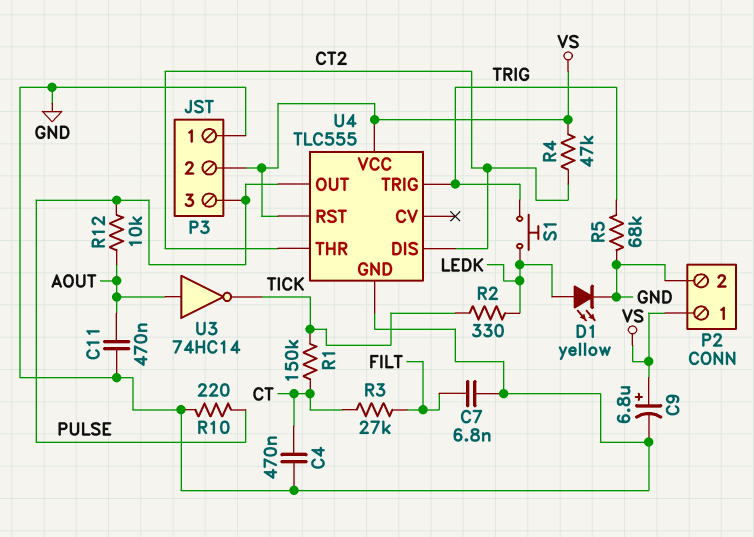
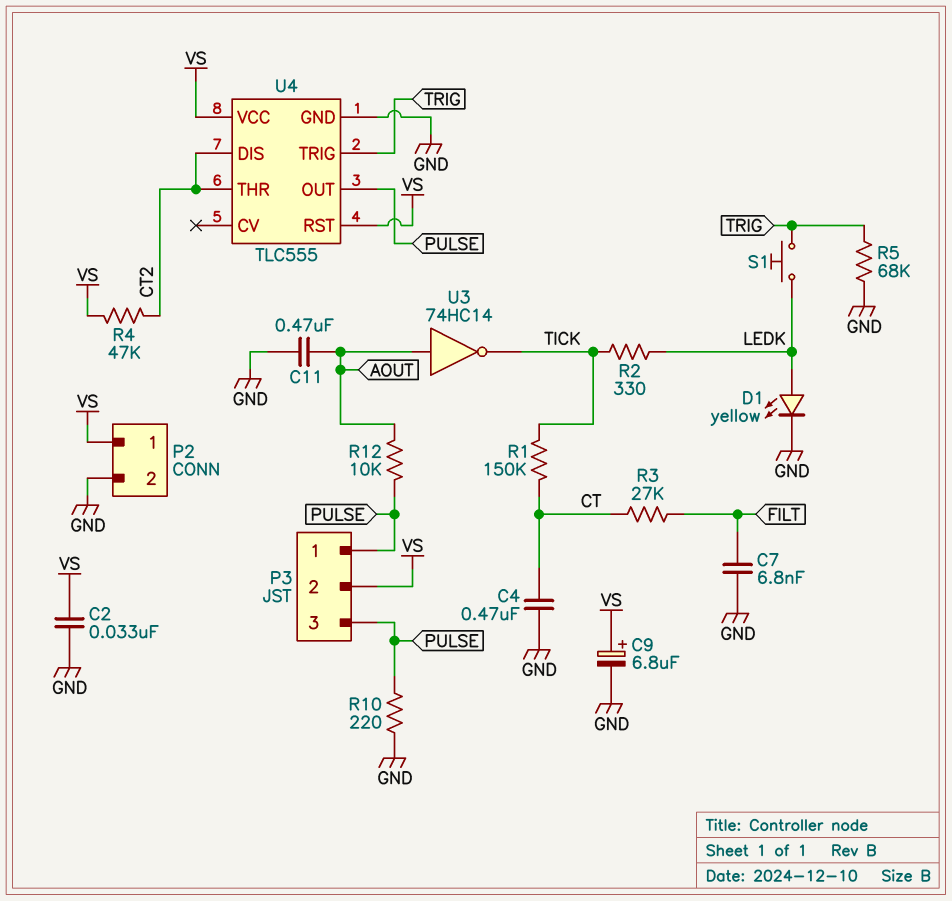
C2: none -> 33nF (GND, VS)
P3 pin 1: GND -> PULSE

